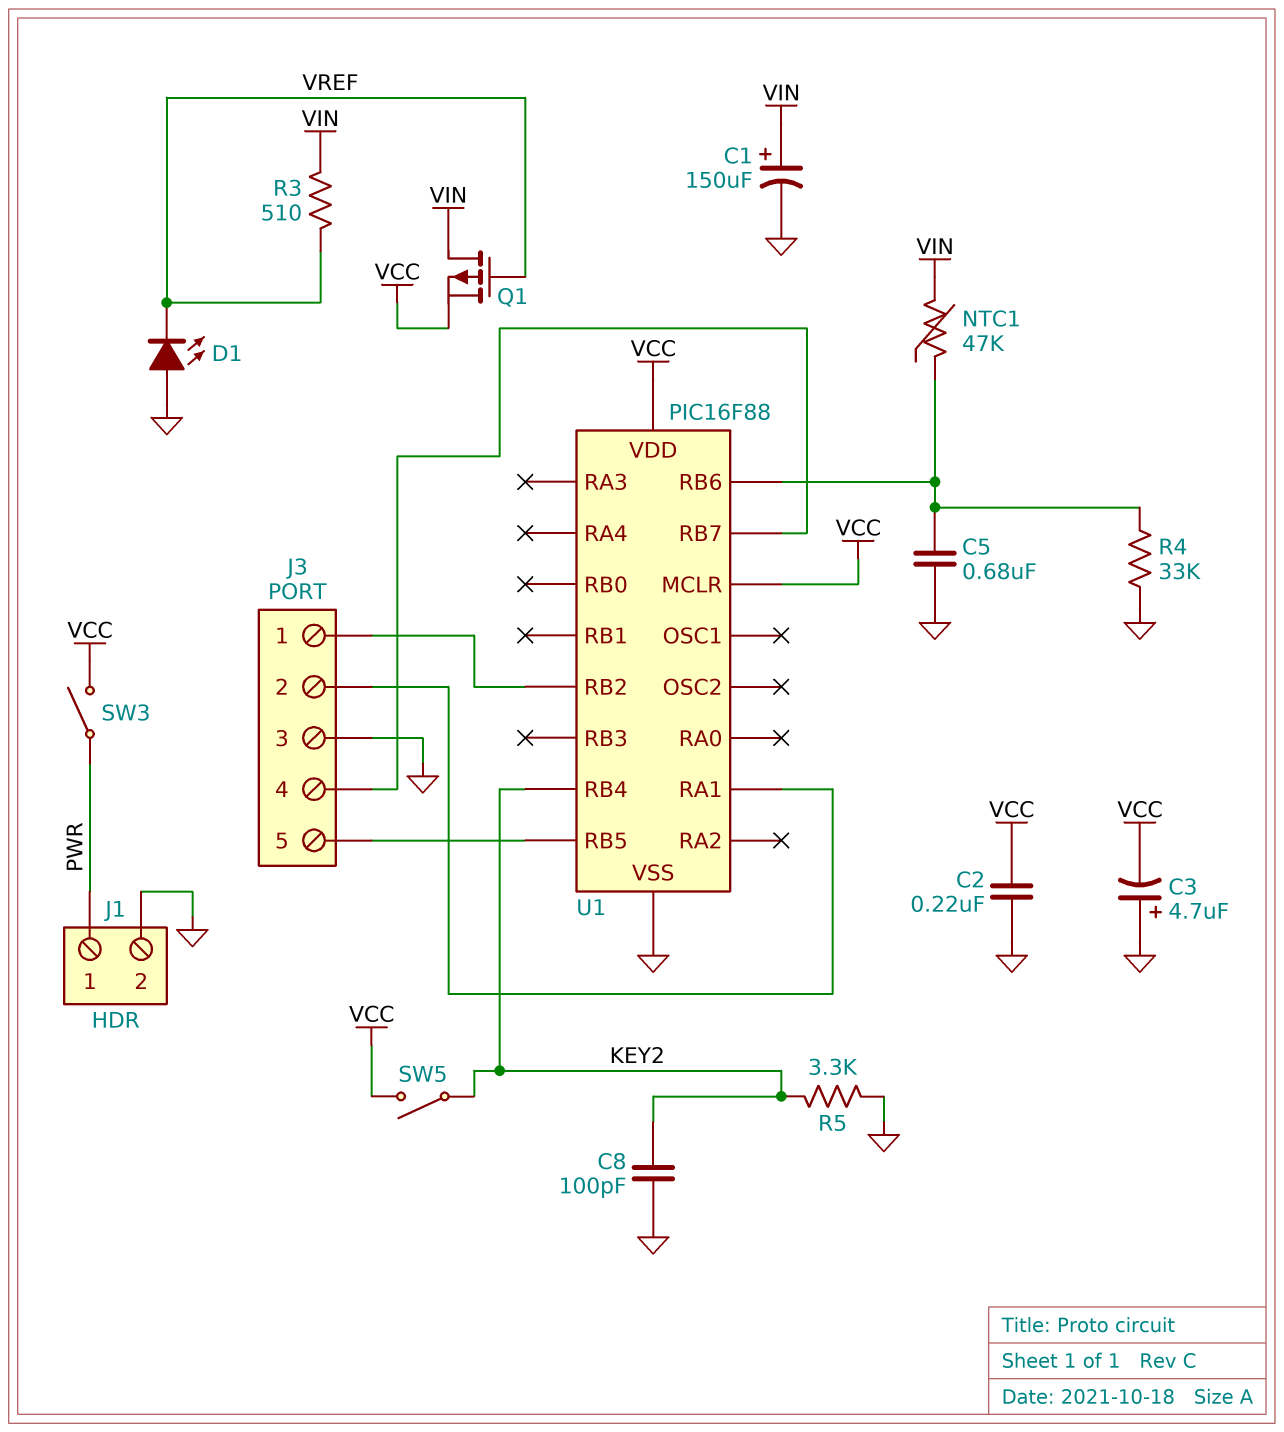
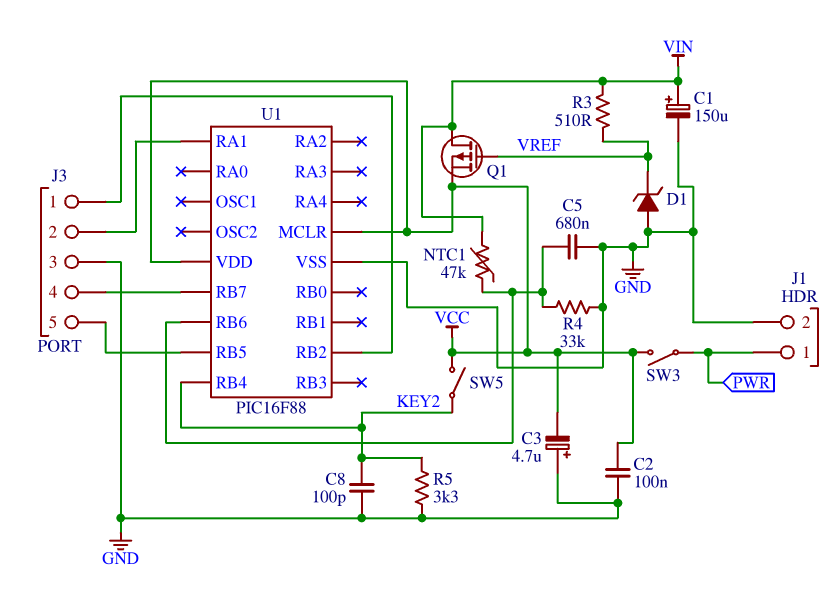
C2: 220nF (GND, VCC) -> 100nF (GND, VCC)
D1: LED (A GND, K VREF) -> zener (A GND, K VREF)

